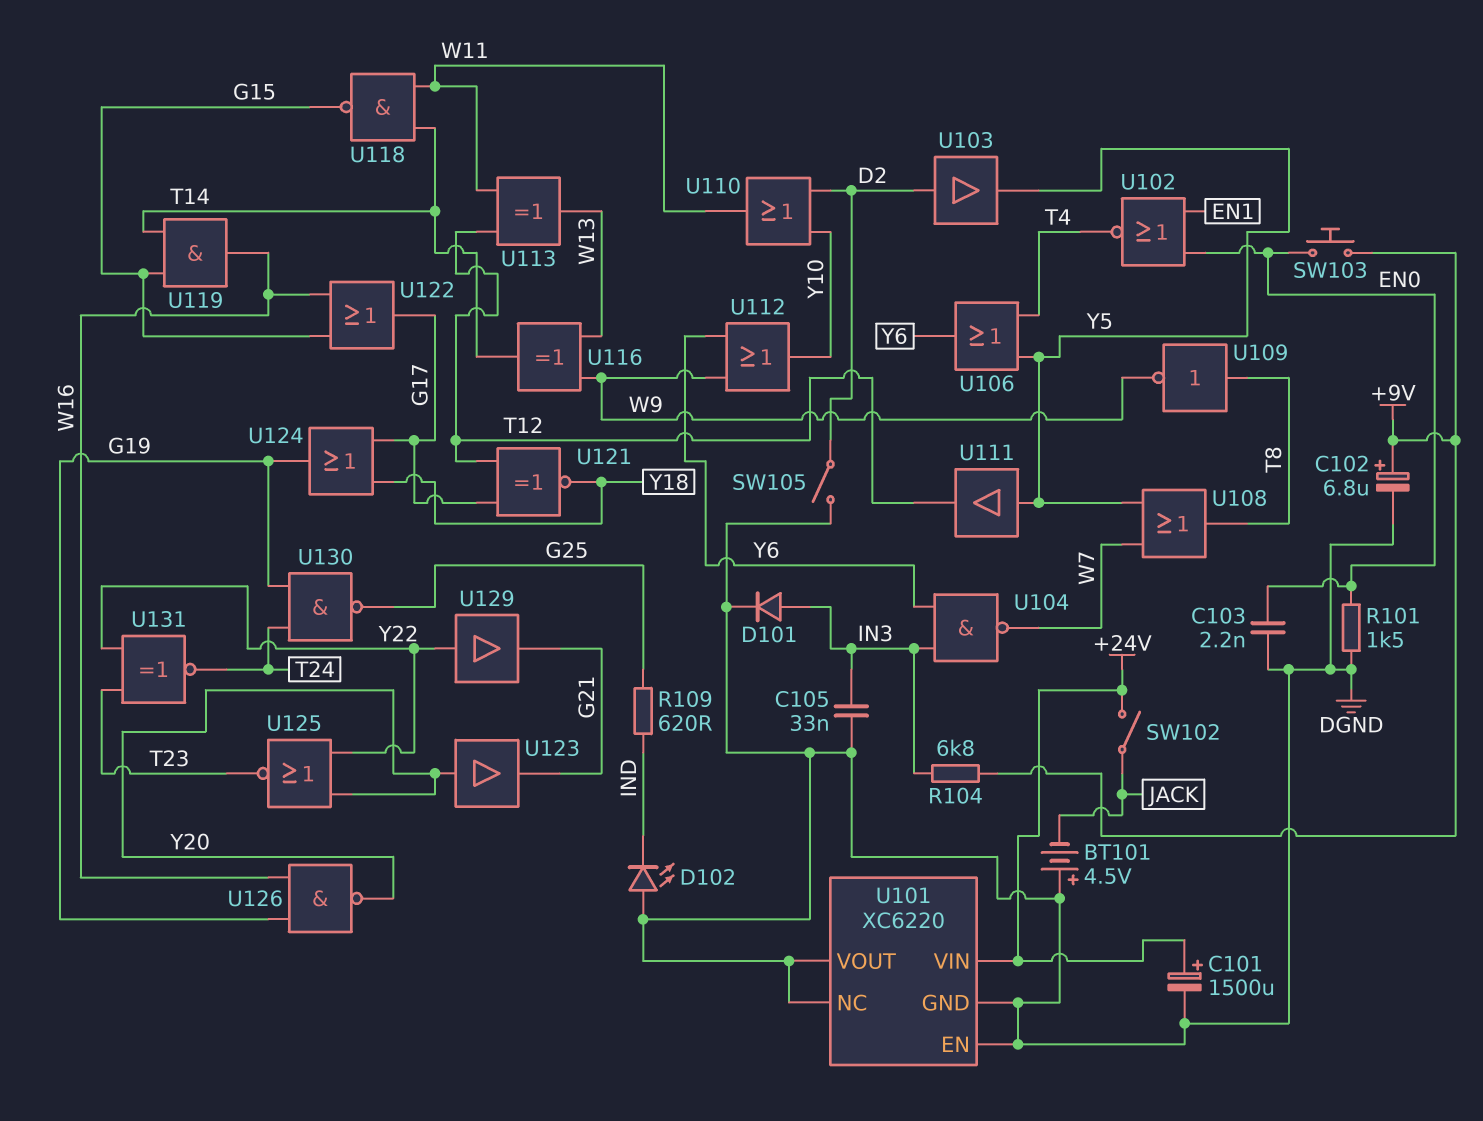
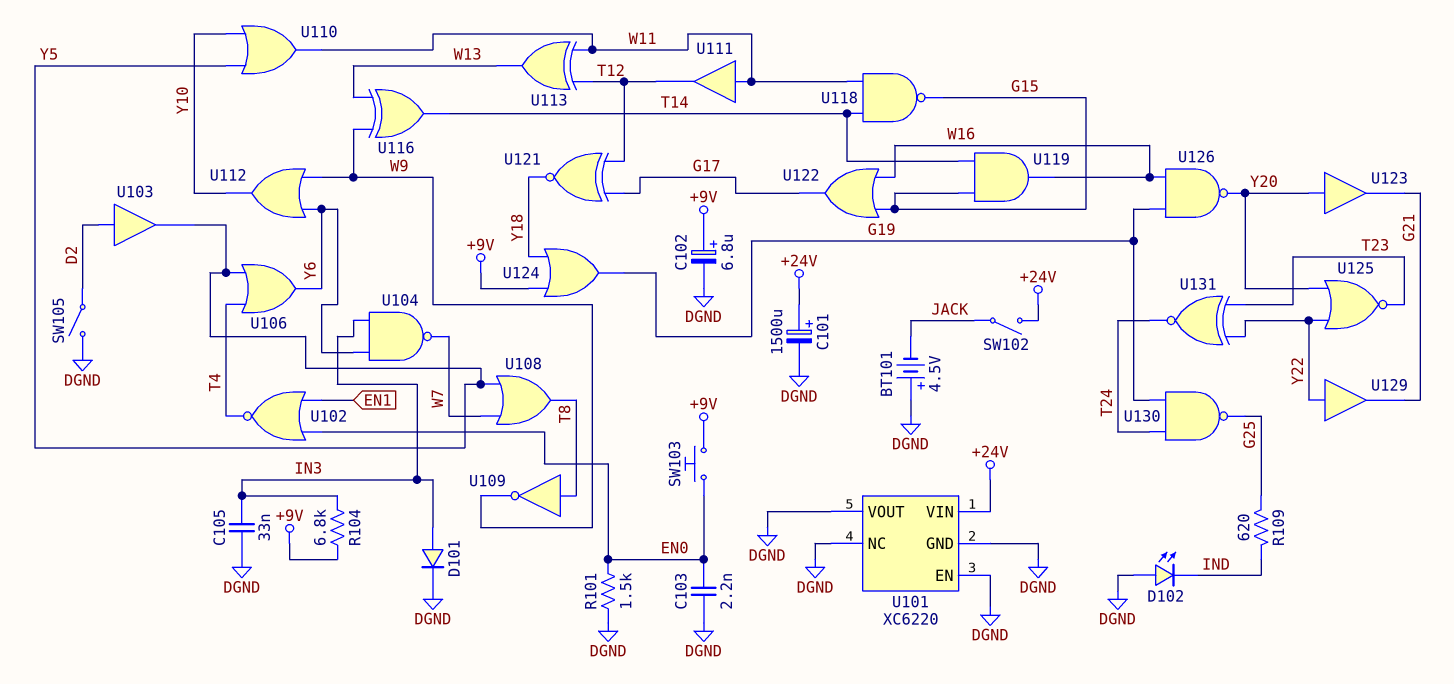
U110: OR (in D2, in Y10, out W11) -> OR (in Y5, in Y10, out W11)
U111: buffer (in Y5, out T12) -> buffer (in W11, out T12)
U124: OR (in G17, in Y18, out G19) -> OR (in +9V, in Y18, out G19)

